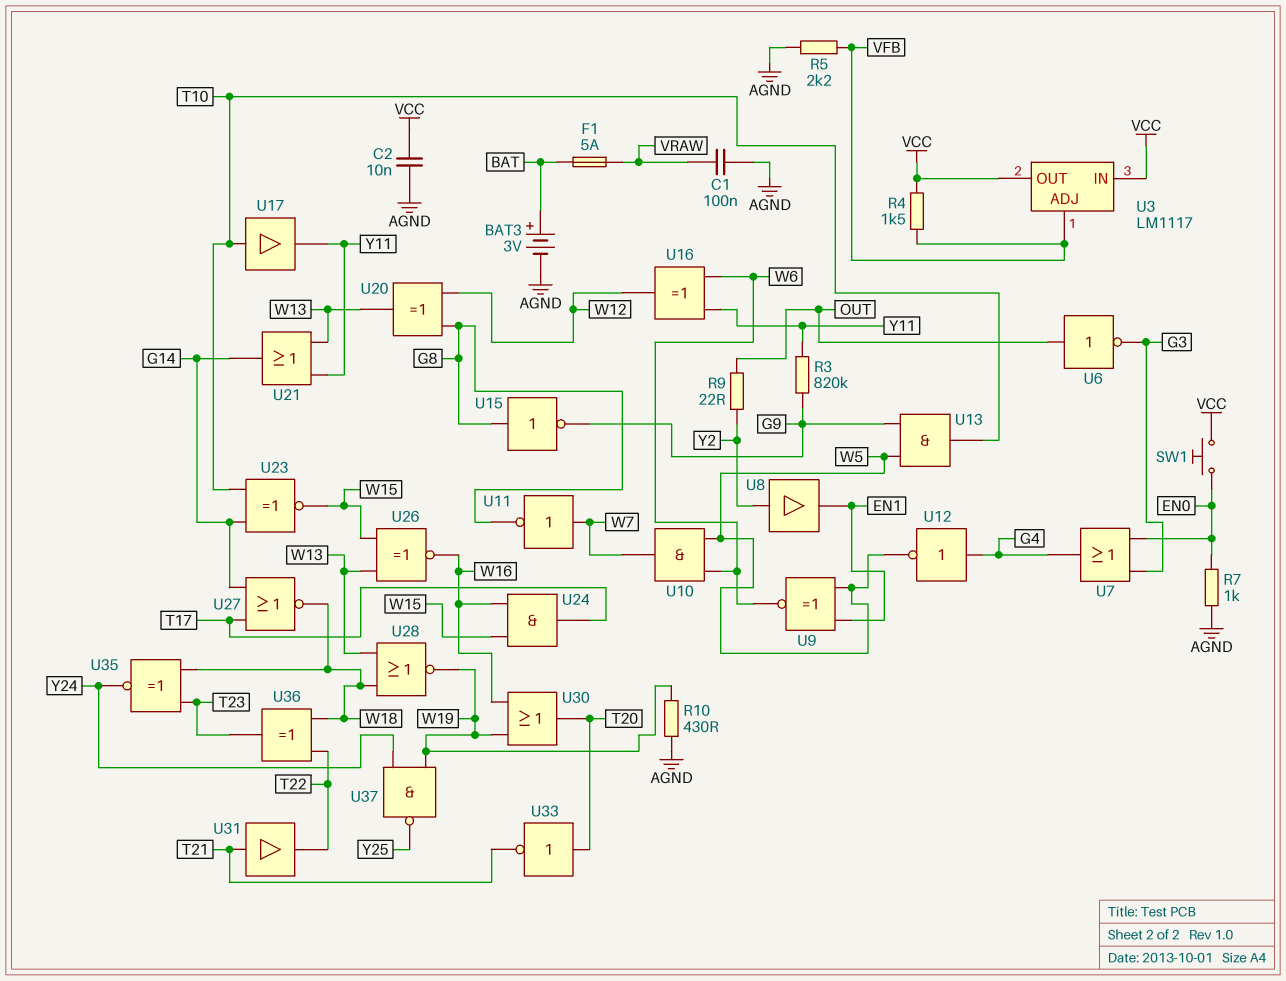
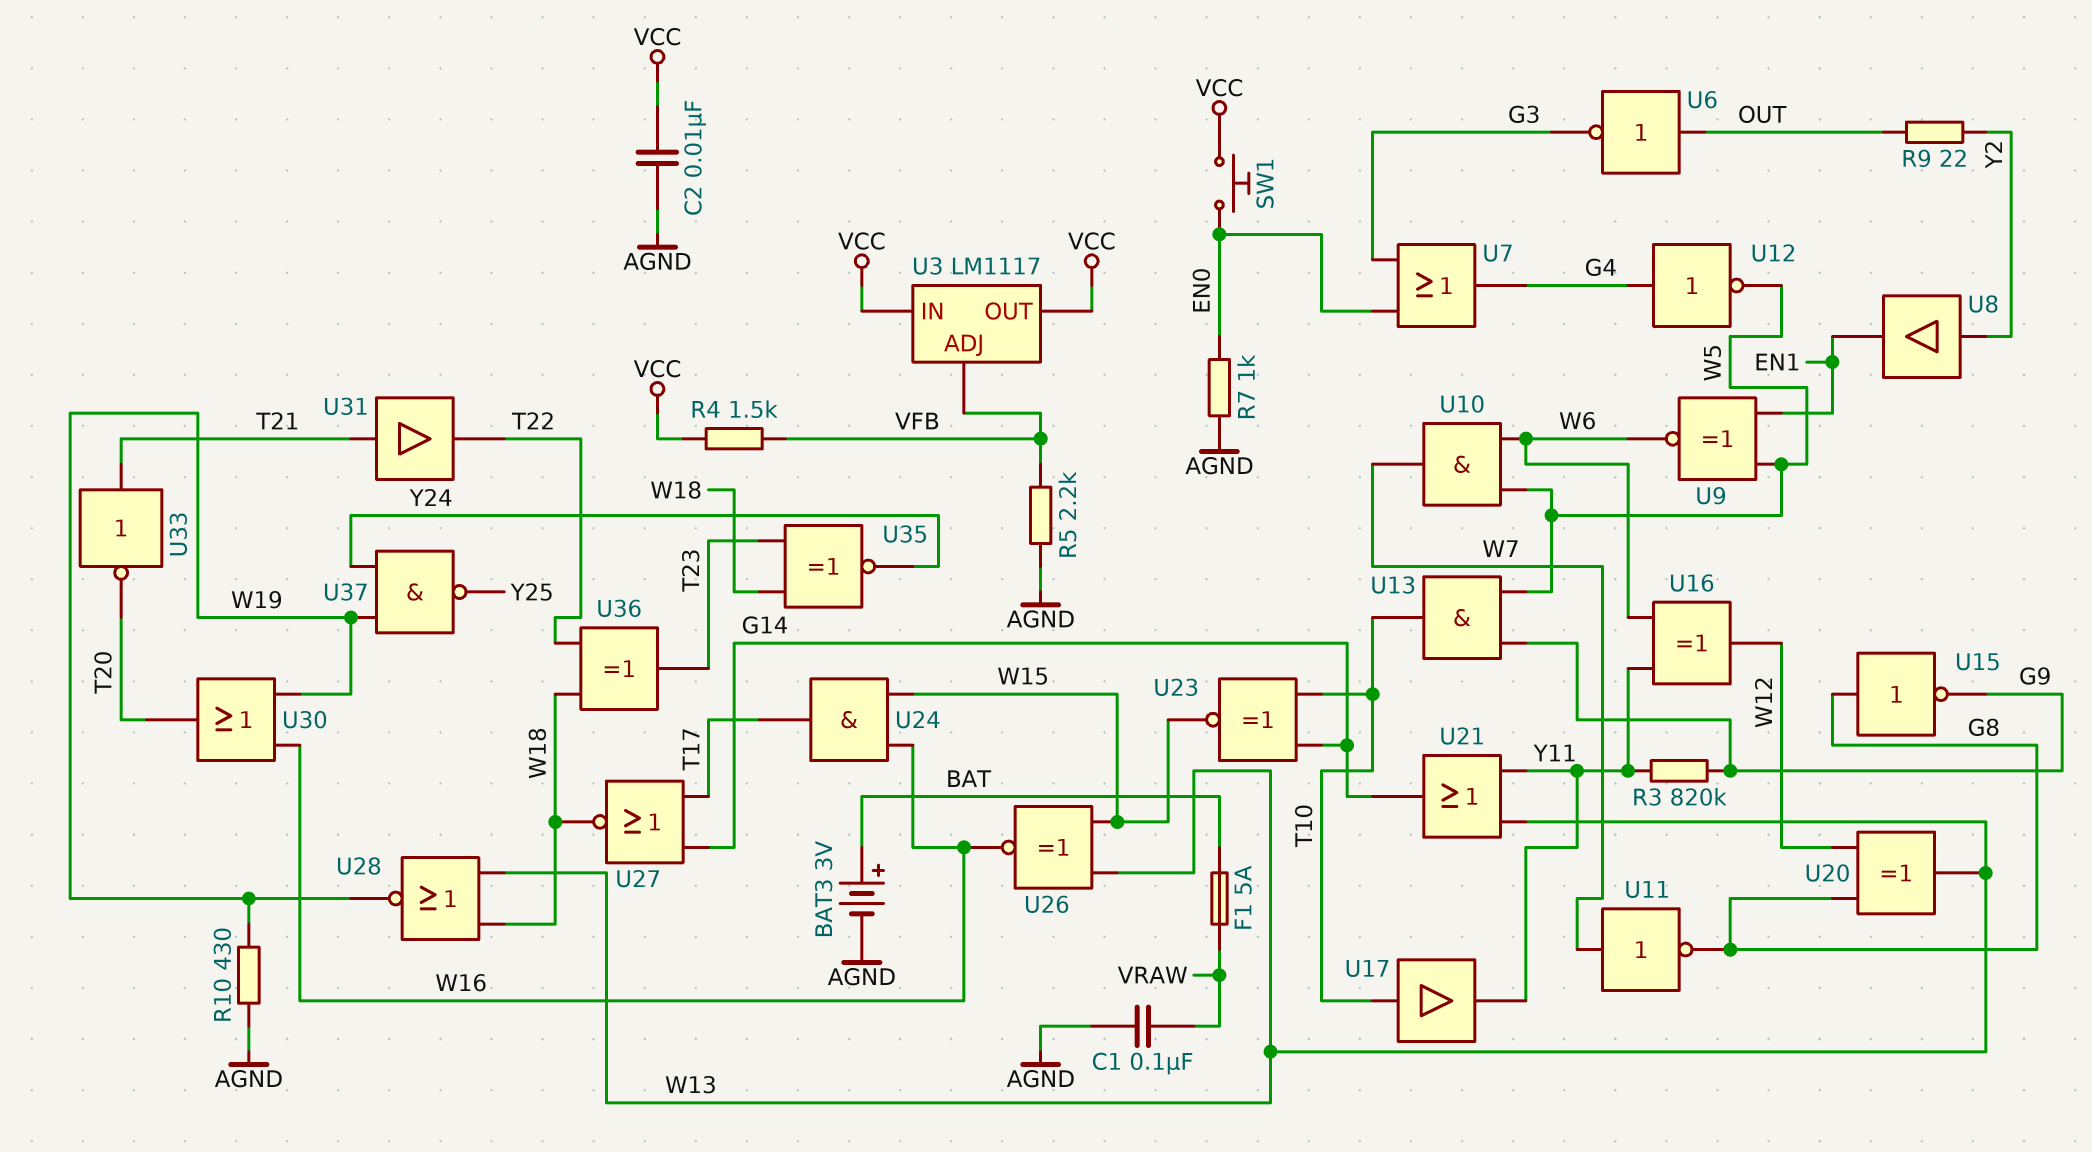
U33: NOT (in T20, out T21) -> NOT (in T21, out T20)

